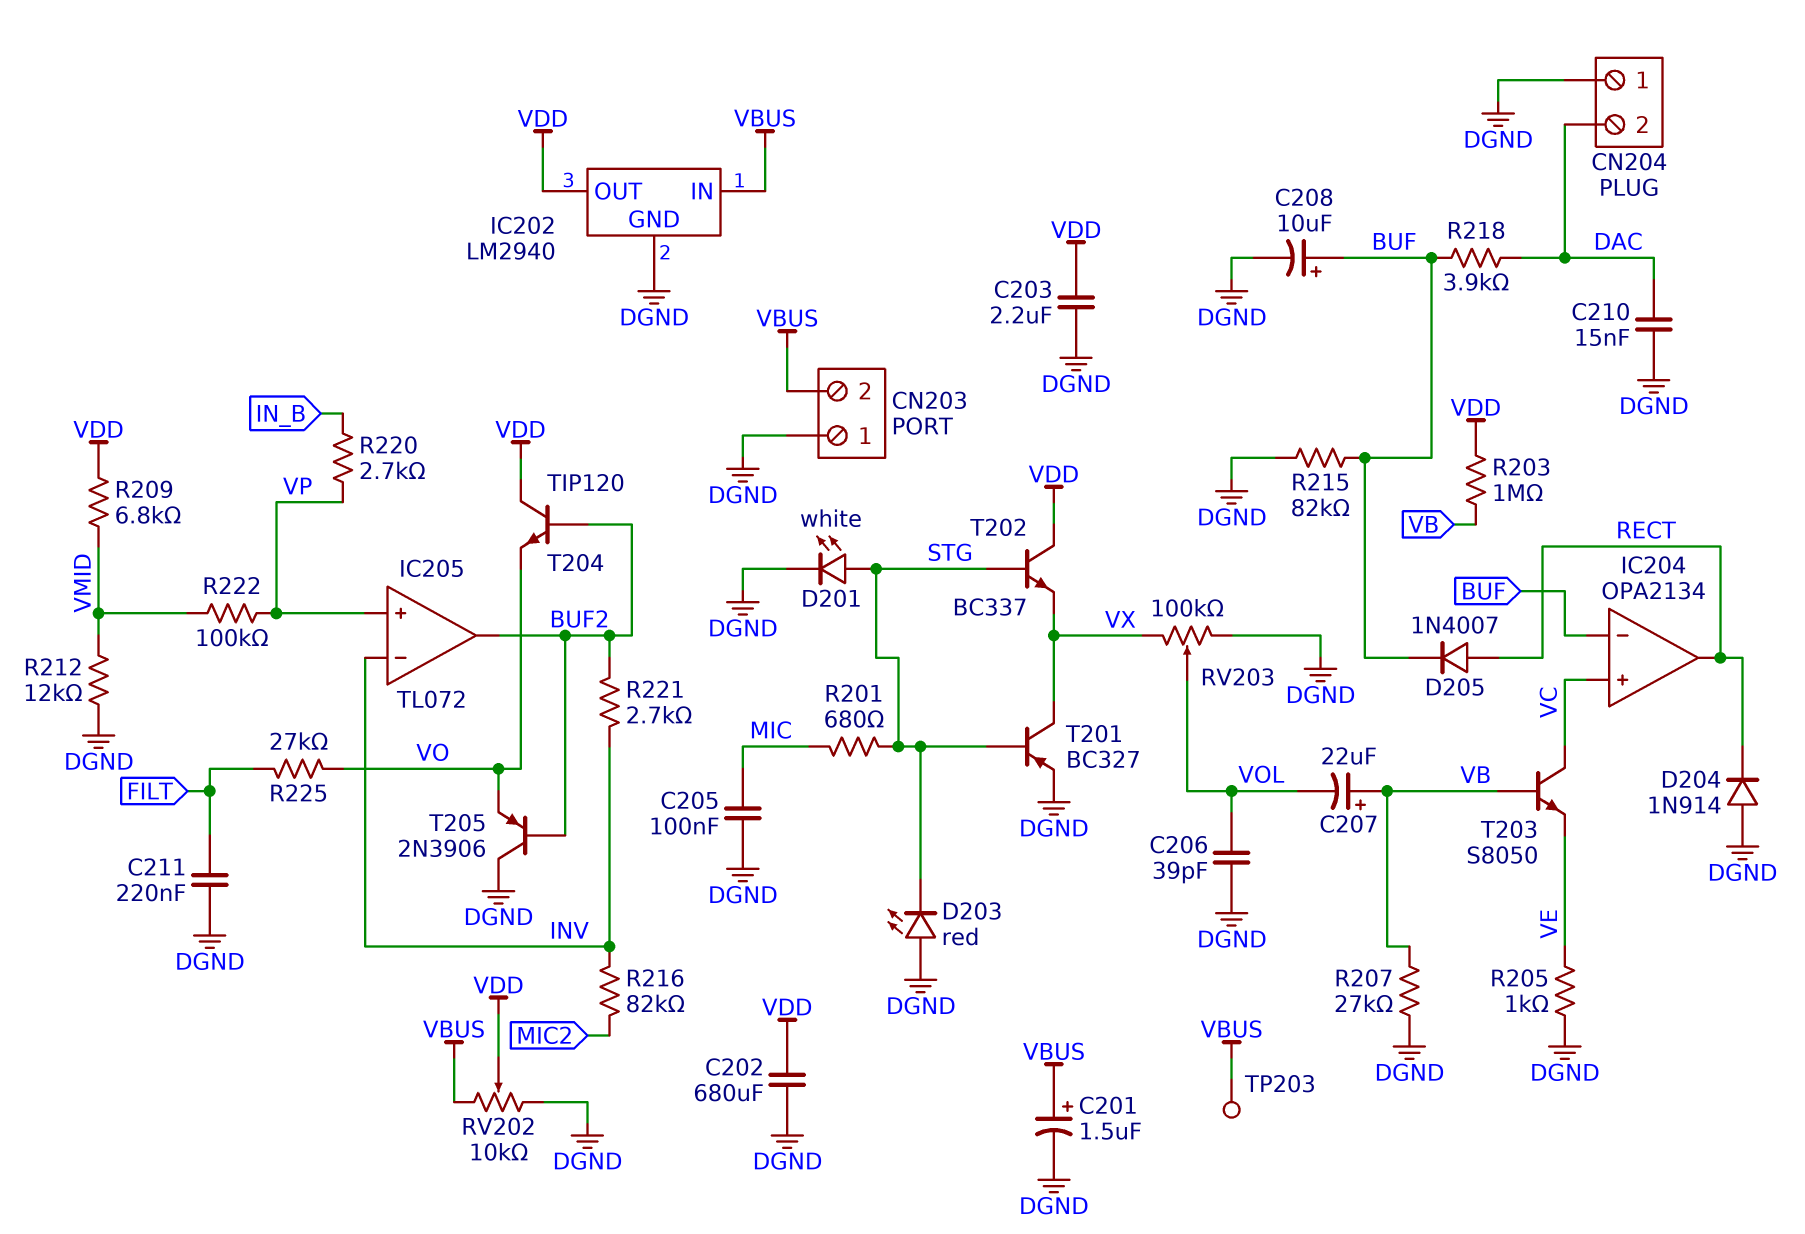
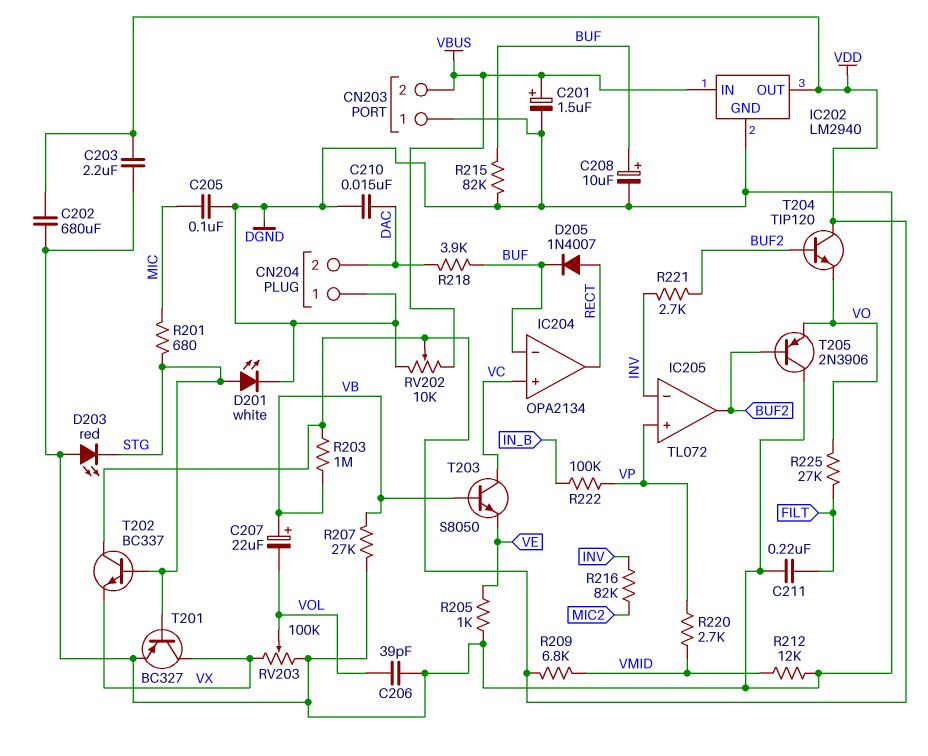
D204: diode 1N914 (A DGND, K RECT) -> none
R220: 2.7k (IN_B, VP) -> 2.7k (VMID, VP)
R222: 100k (VMID, VP) -> 100k (IN_B, VP)
TP203: test point (VBUS) -> none

